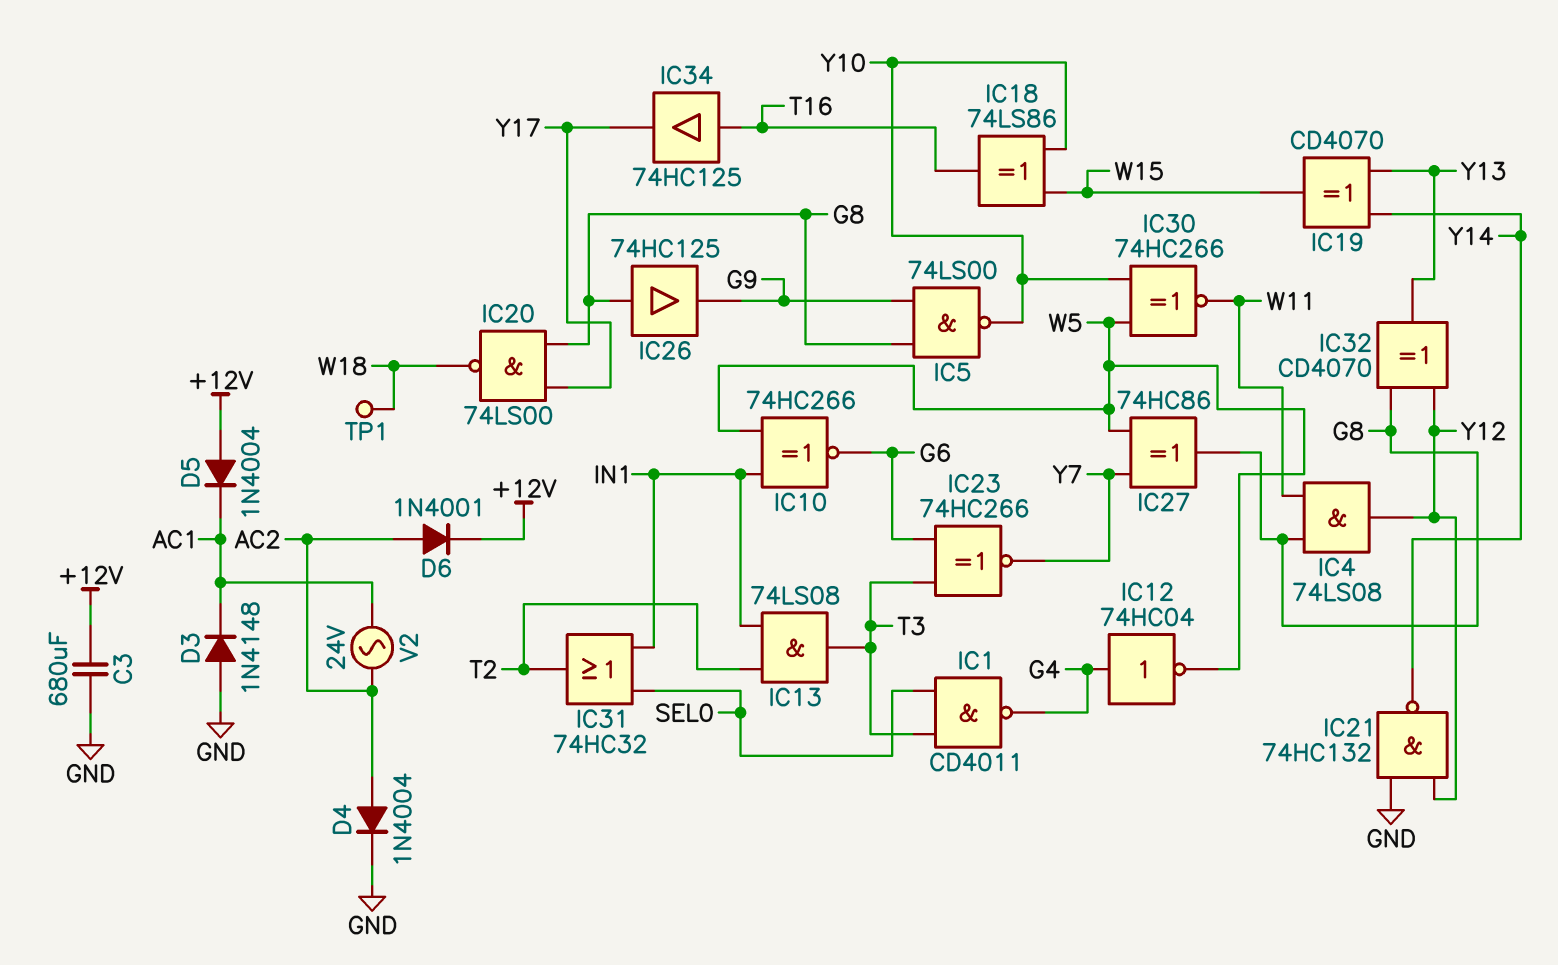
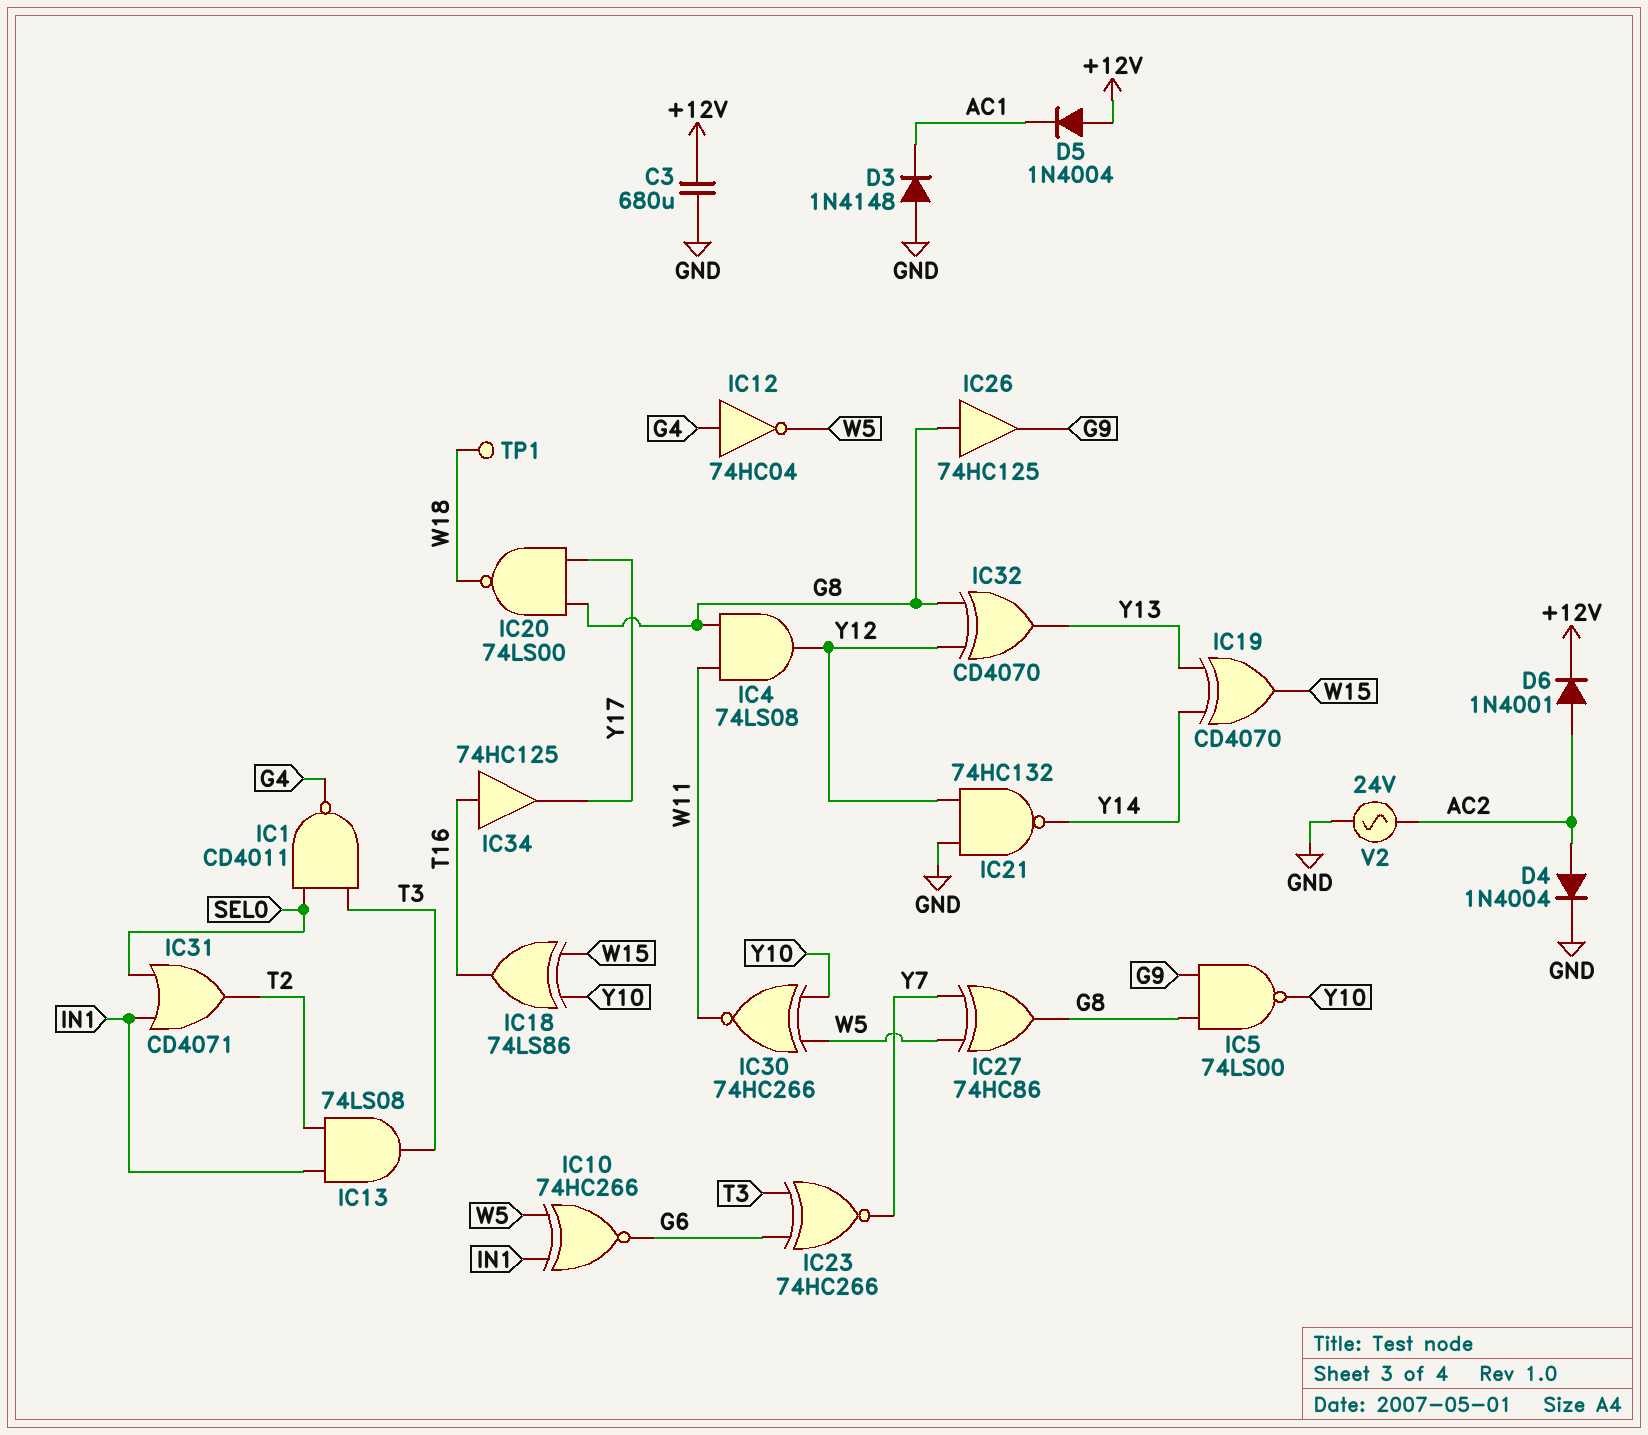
IC31: OR 74HC32 (in IN1, in SEL0, out T2) -> OR CD4071 (in IN1, in SEL0, out T2)
V2: AC 24V (AC1, AC2) -> AC 24V (AC2, GND)

